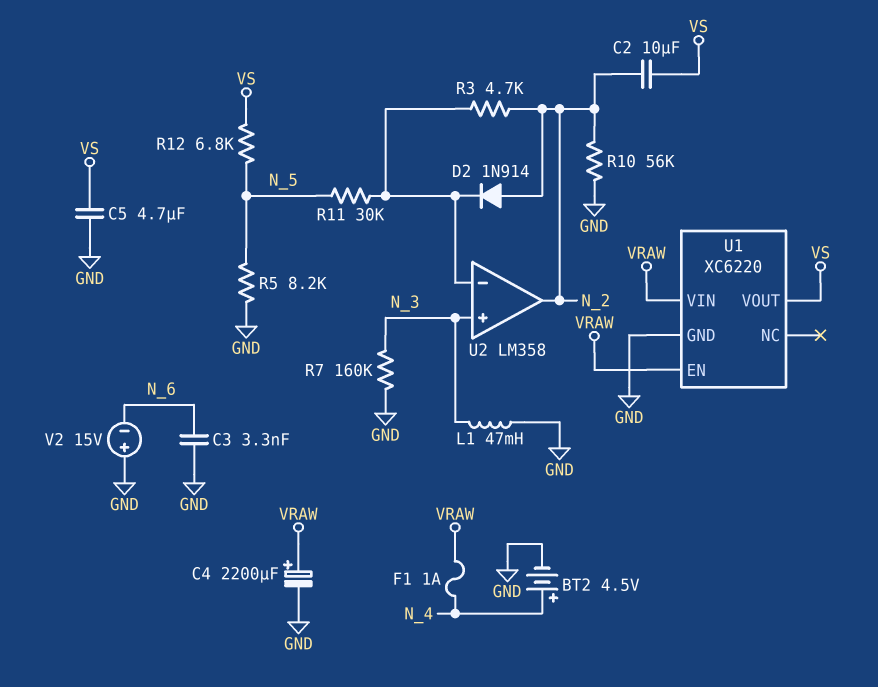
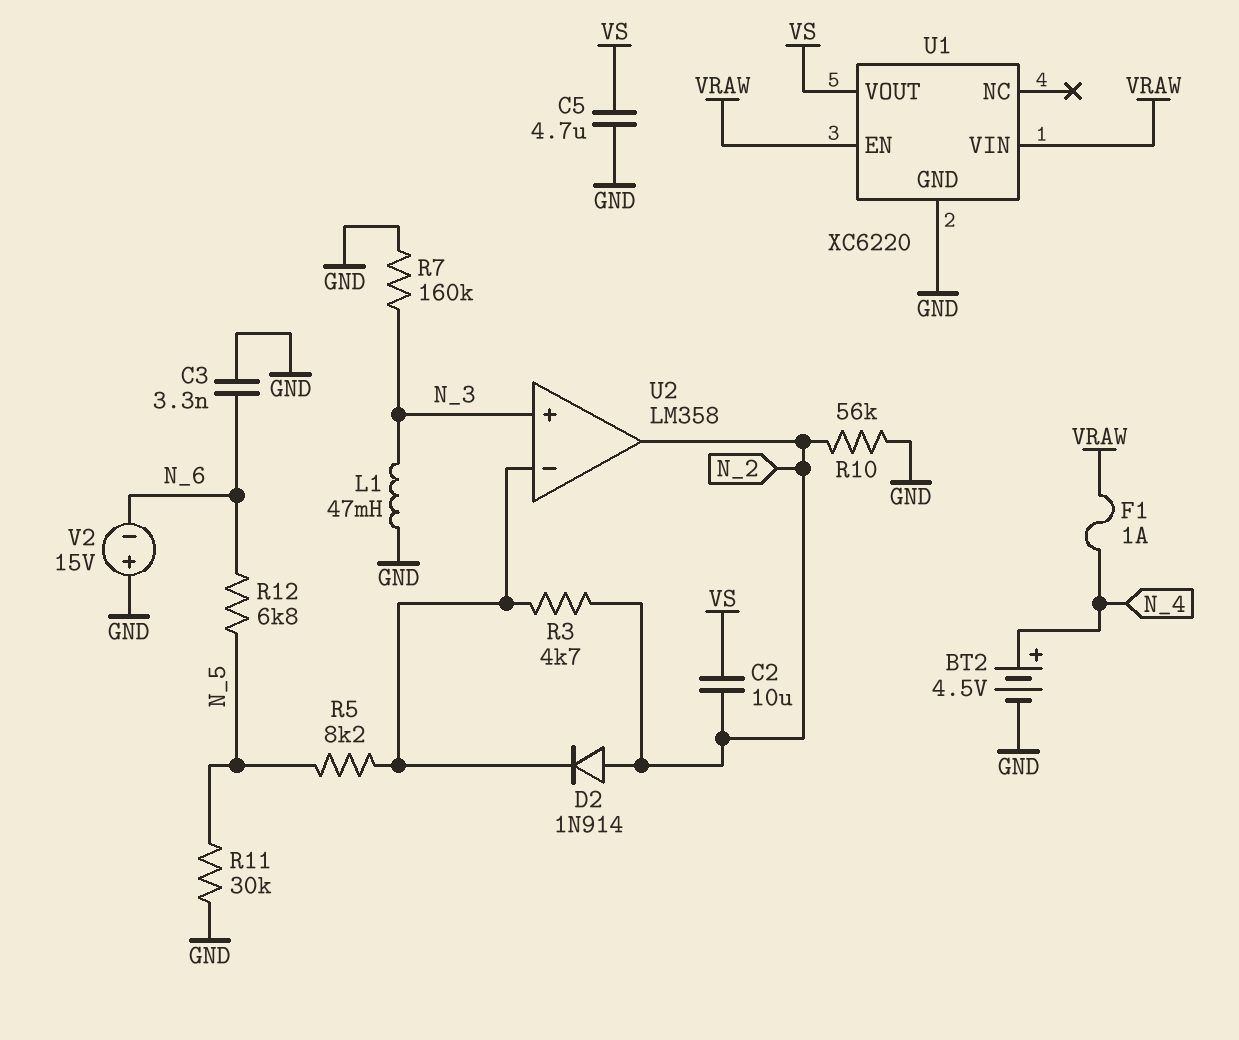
C4: 2200uF (plus VRAW, minus GND) -> none
R5: 8.2k (GND, N_5) -> 8.2k (N_5, U2/in-)
R11: 30k (N_5, U2/in-) -> 30k (GND, N_5)
R12: 6.8k (N_5, VS) -> 6.8k (N_5, N_6)

